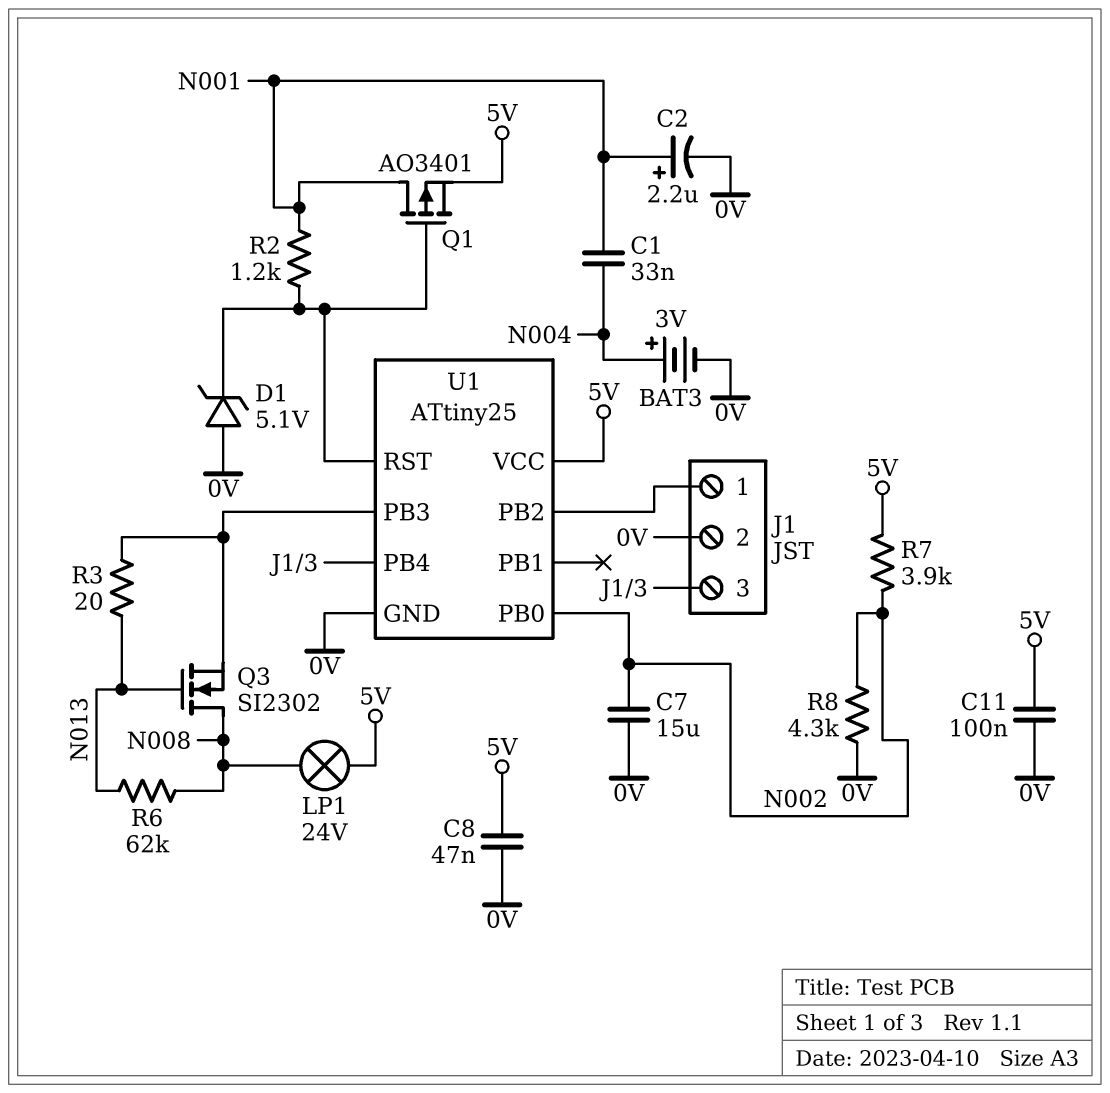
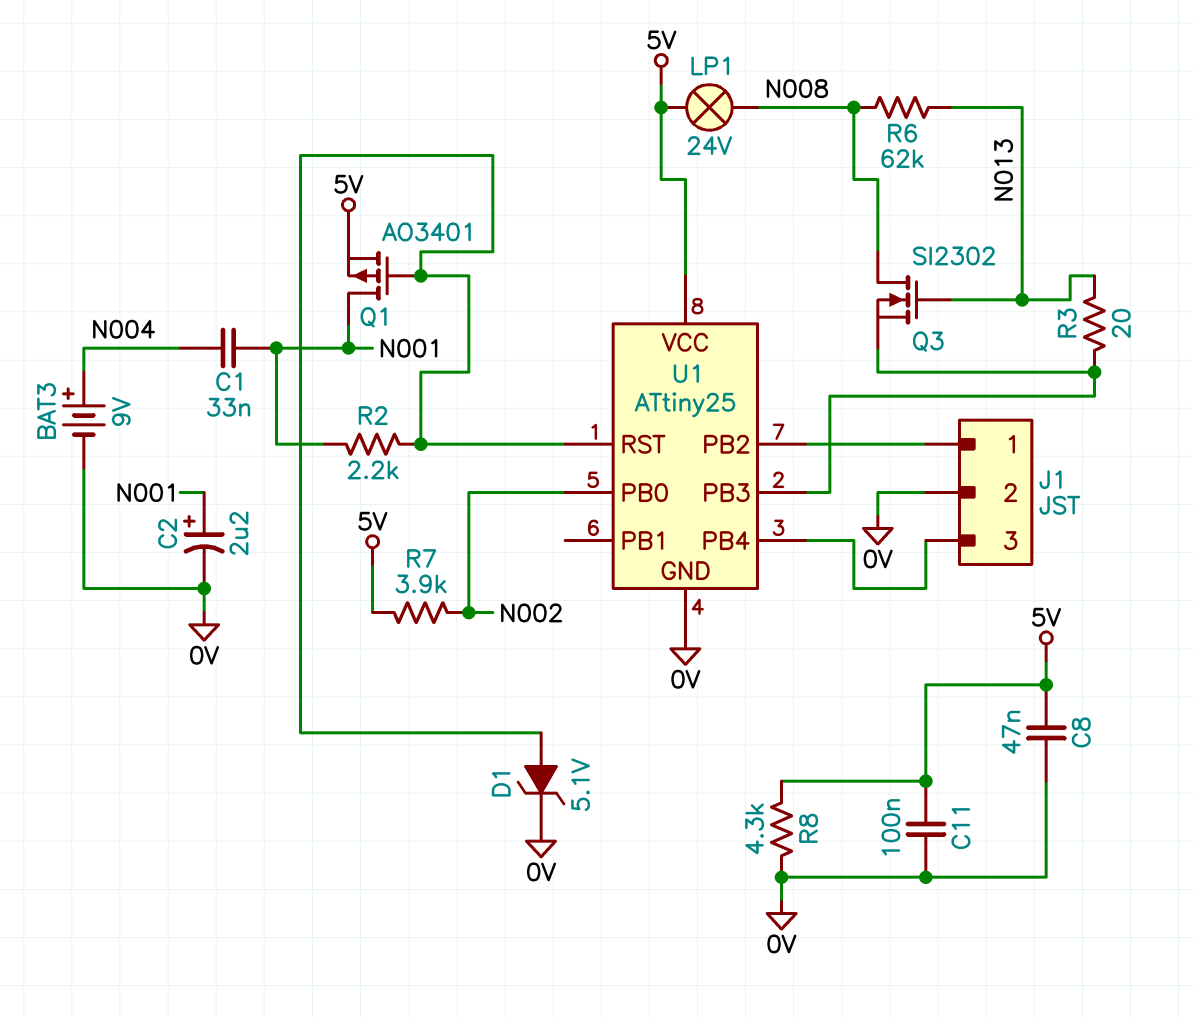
BAT3: 3V (plus N004, minus 0V) -> 9V (plus N004, minus 0V)
C7: 15uF (0V, N002) -> none
D1: zener 5.1V (A 0V, K U1/RST) -> zener 5.1V (A U1/RST, K 0V)
R2: 1.2k (N001, U1/RST) -> 2.2k (N001, U1/RST)
R8: 4.3k (0V, N002) -> 4.3k (0V, 5V)

